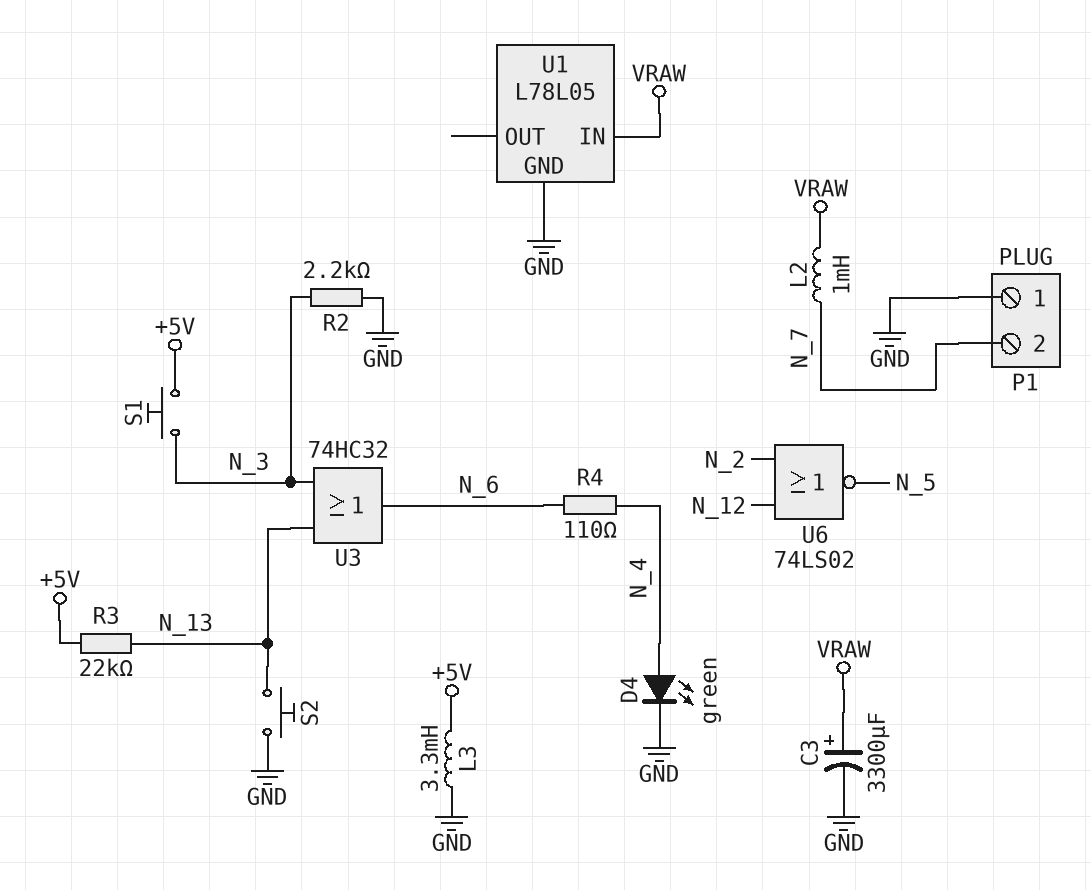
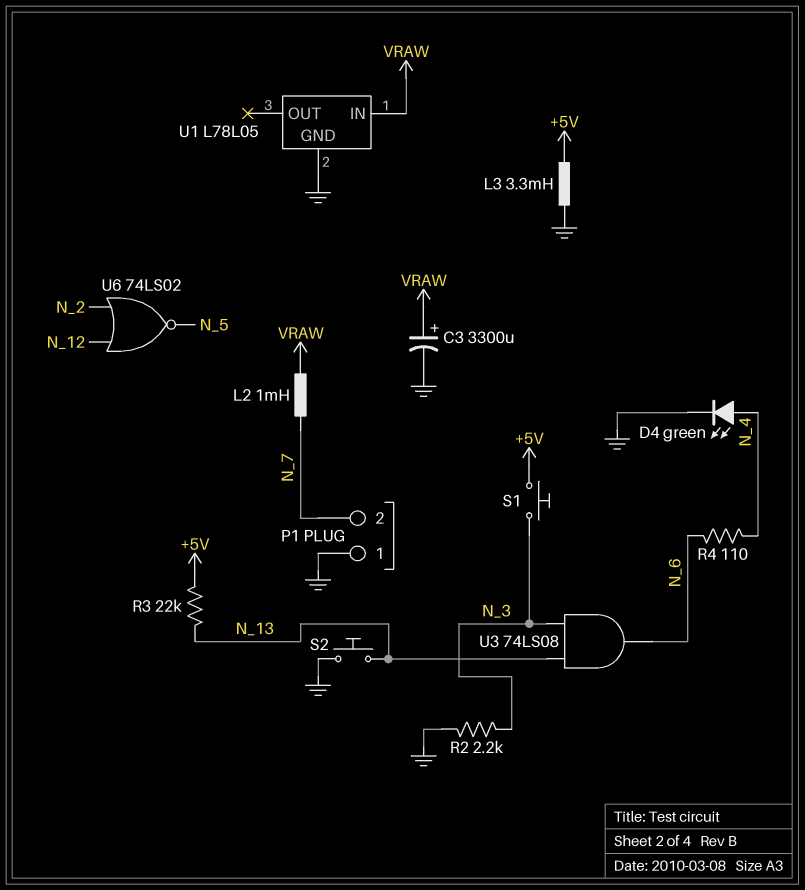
U3: OR 74HC32 (in N_3, in N_13, out N_6) -> AND 74LS08 (in N_3, in N_13, out N_6)

